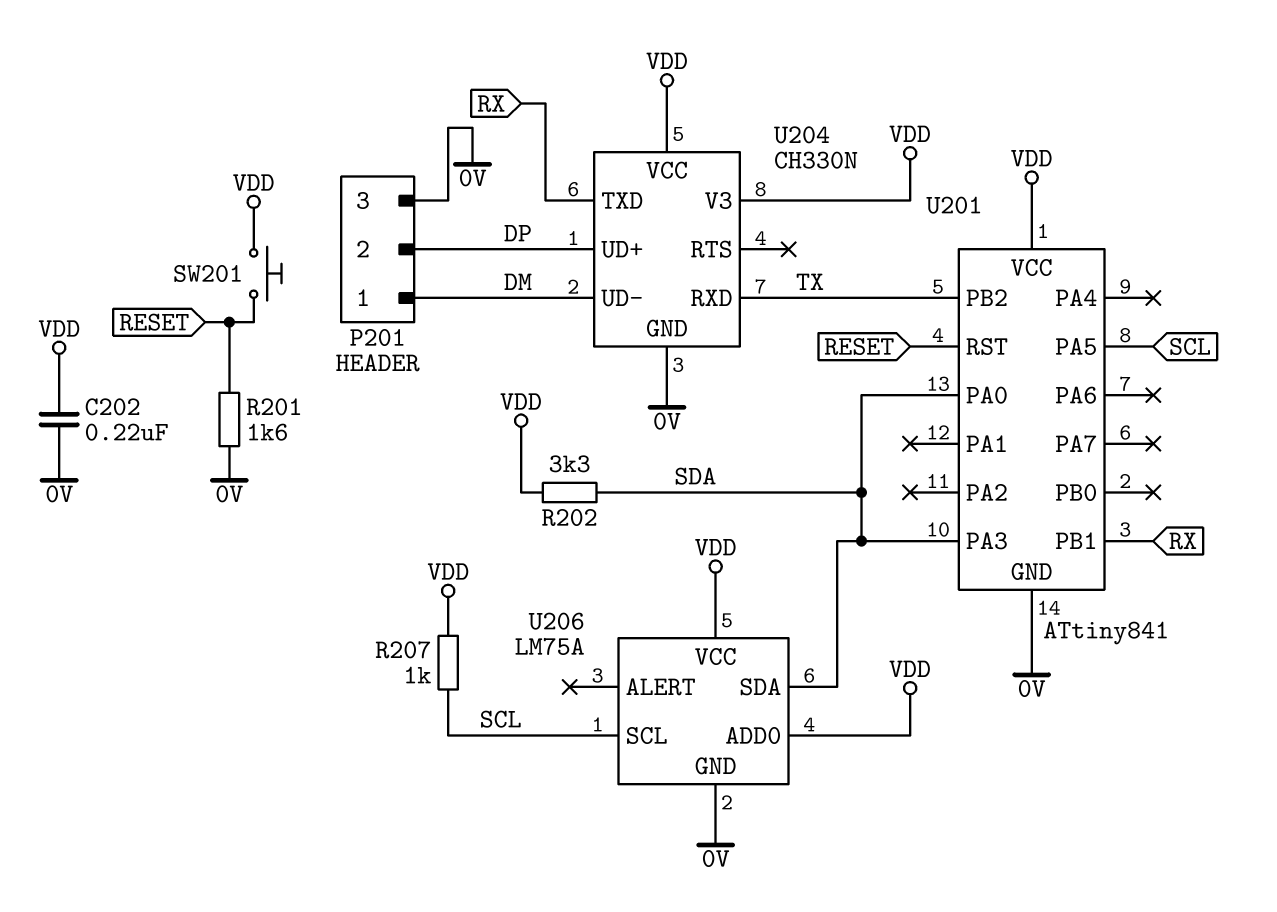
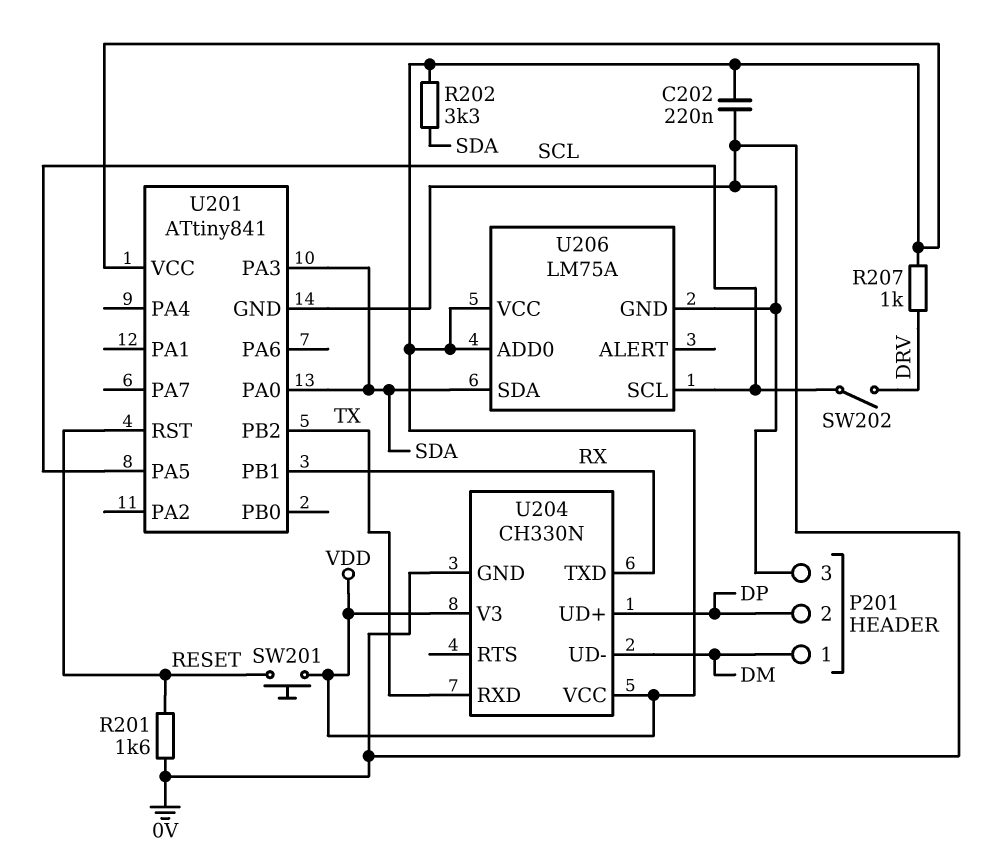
R207: 1k (SCL, VDD) -> 1k (DRV, VDD)
SW202: none -> switch (DRV, SCL)

